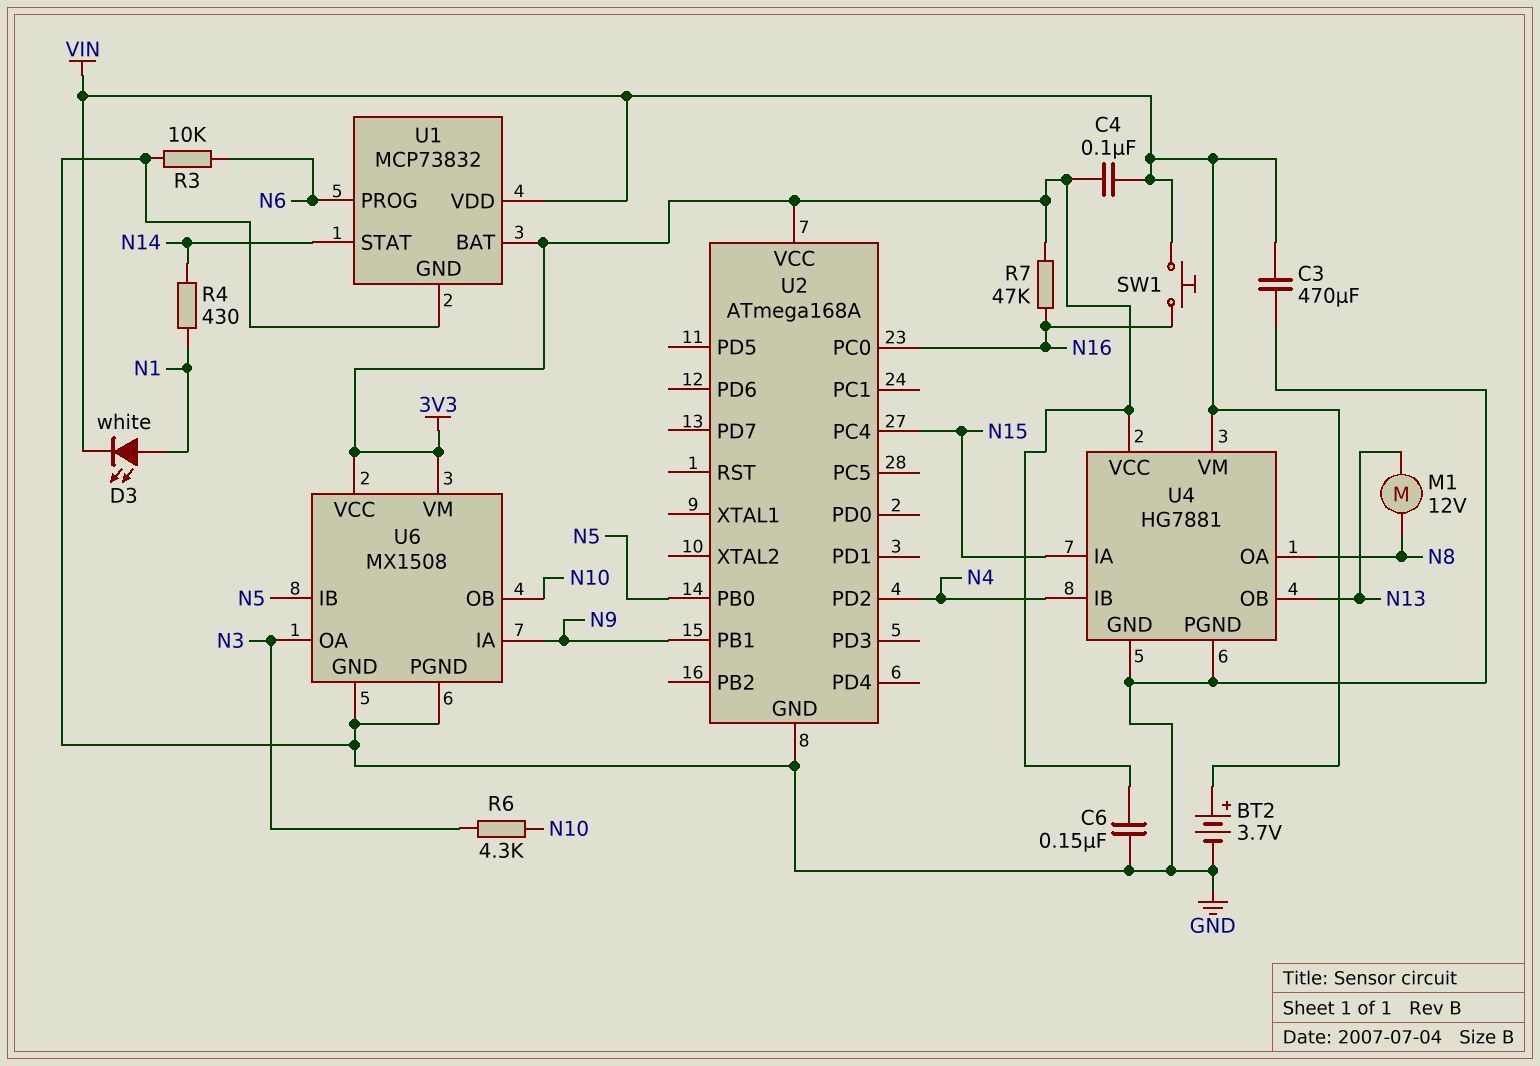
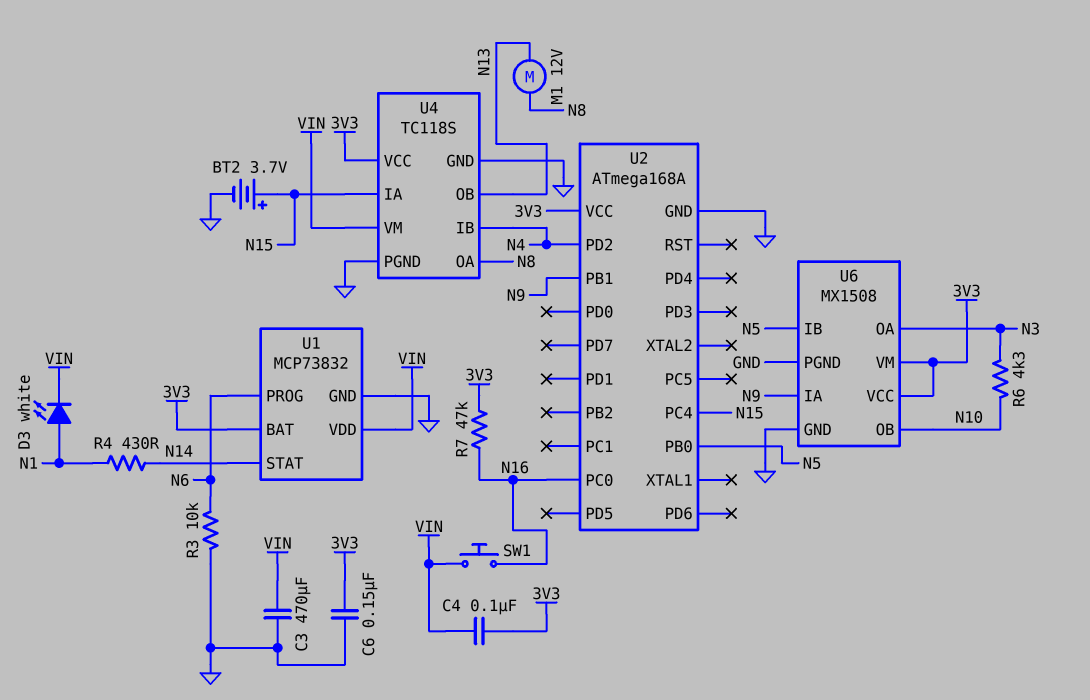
BT2: 3.7V (plus VIN, minus GND) -> 3.7V (plus N15, minus GND)
U4: HG7881 -> TC118S

